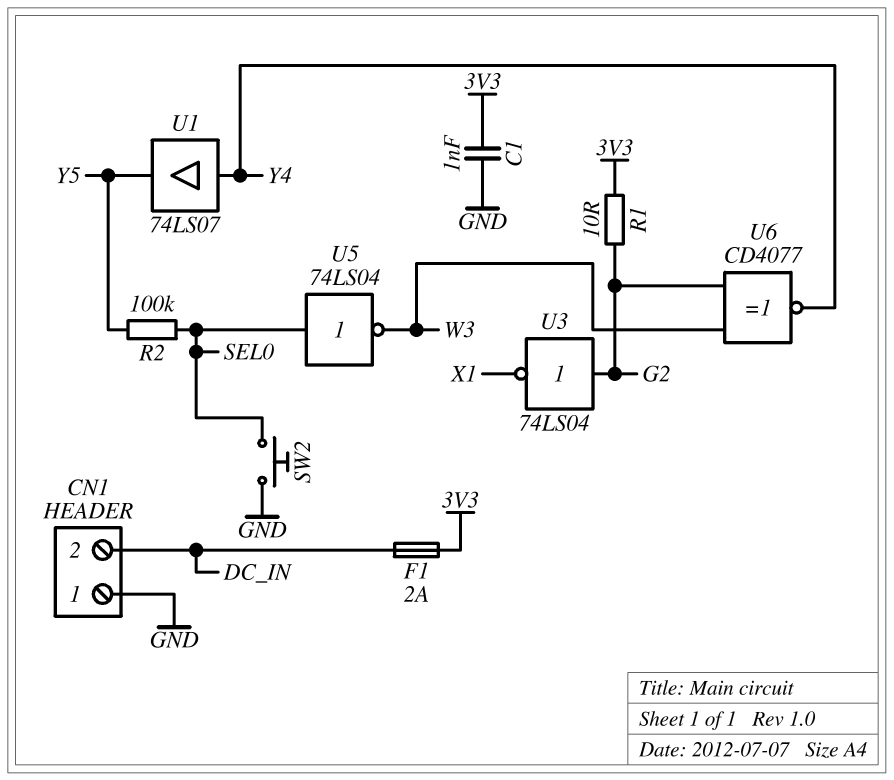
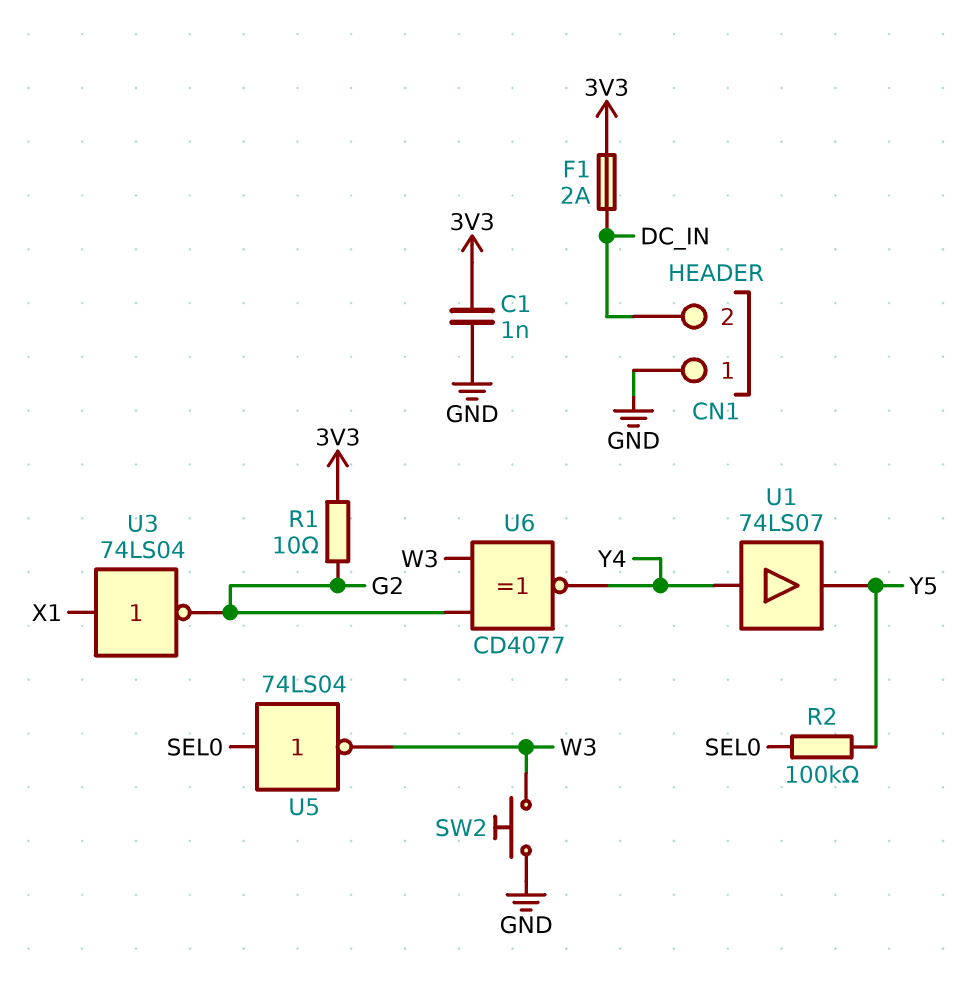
SW2: button (GND, SEL0) -> button (GND, W3)
U3: NOT 74LS04 (in G2, out X1) -> NOT 74LS04 (in X1, out G2)

